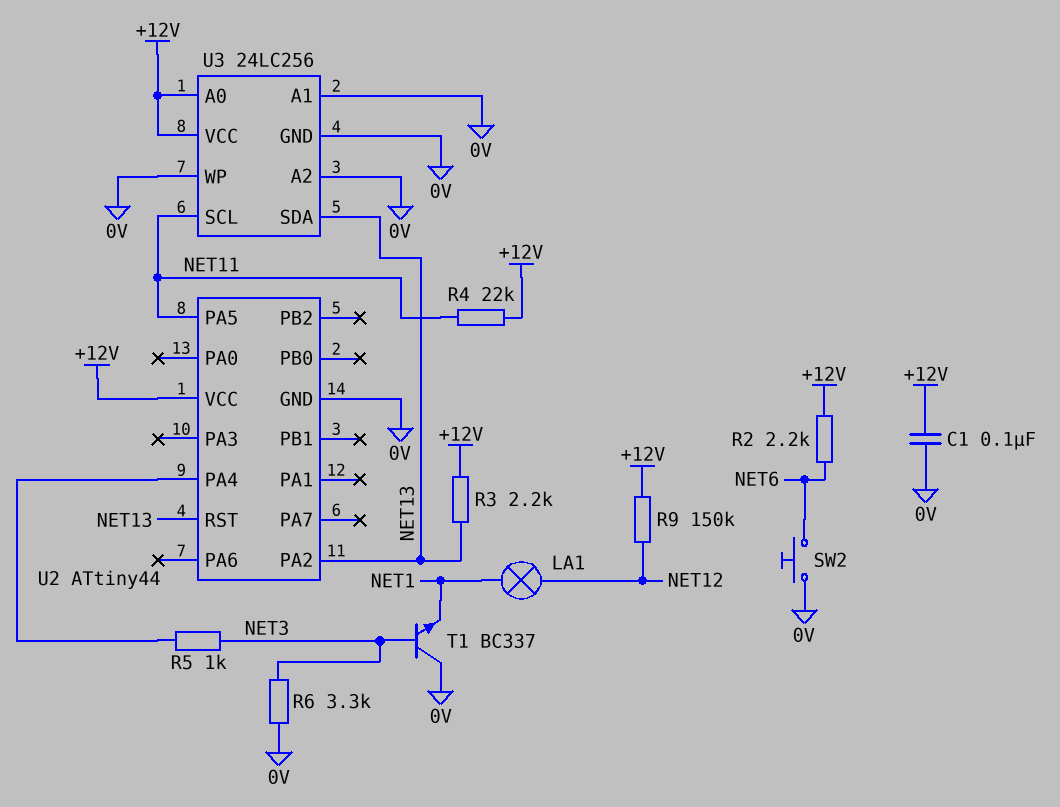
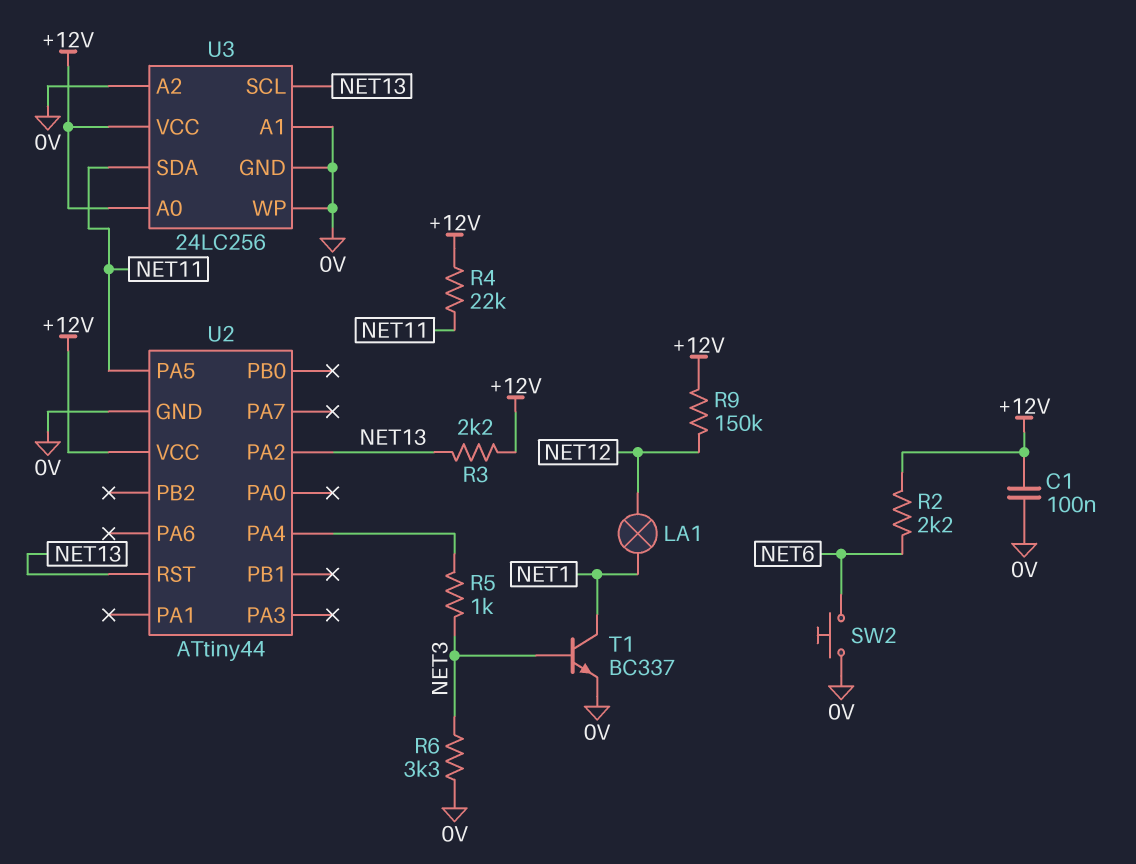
T1: NPN BC337 (B NET3, C 0V, E NET1) -> NPN BC337 (B NET3, C NET1, E 0V)
U3 pin SCL: NET11 -> NET13
U3 pin SDA: NET13 -> NET11

